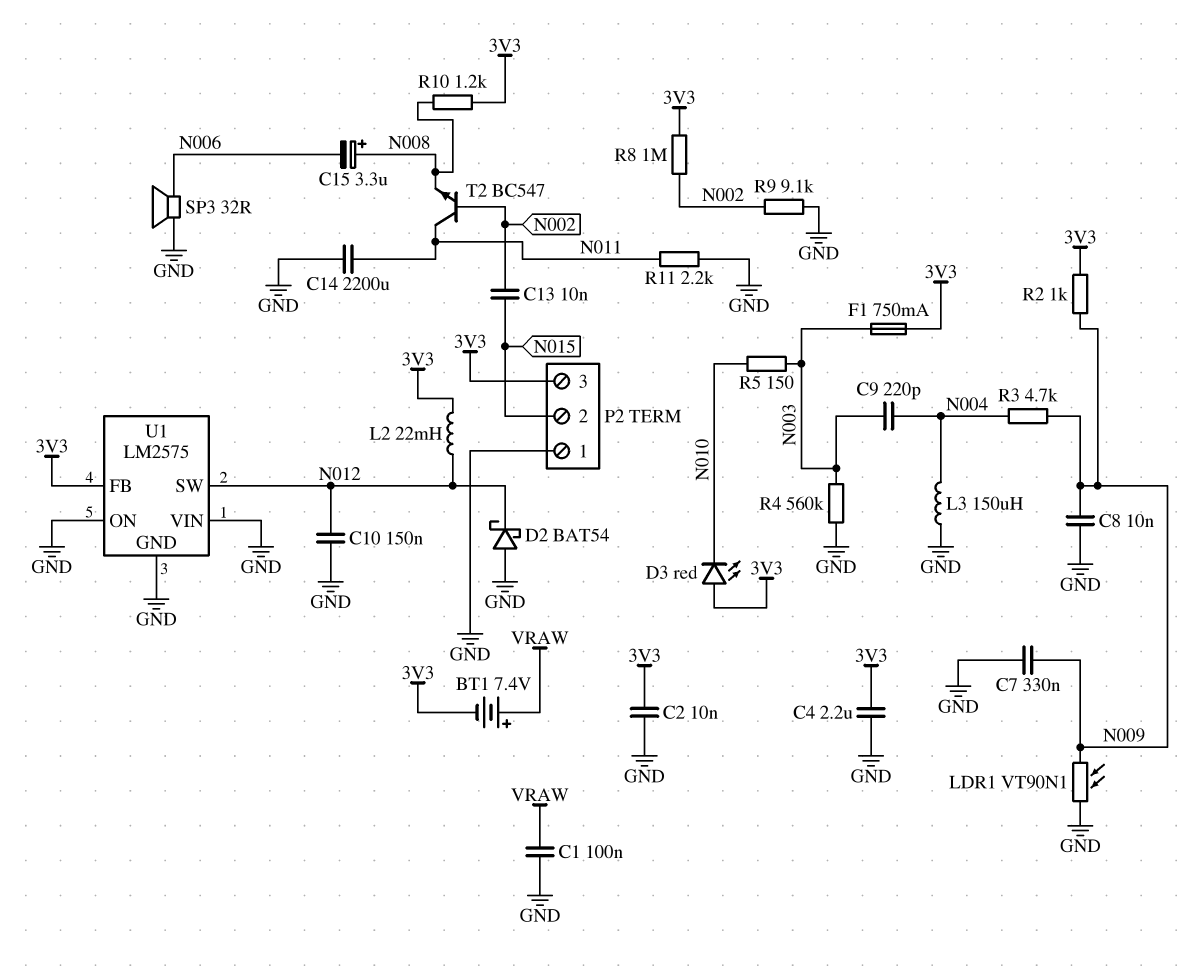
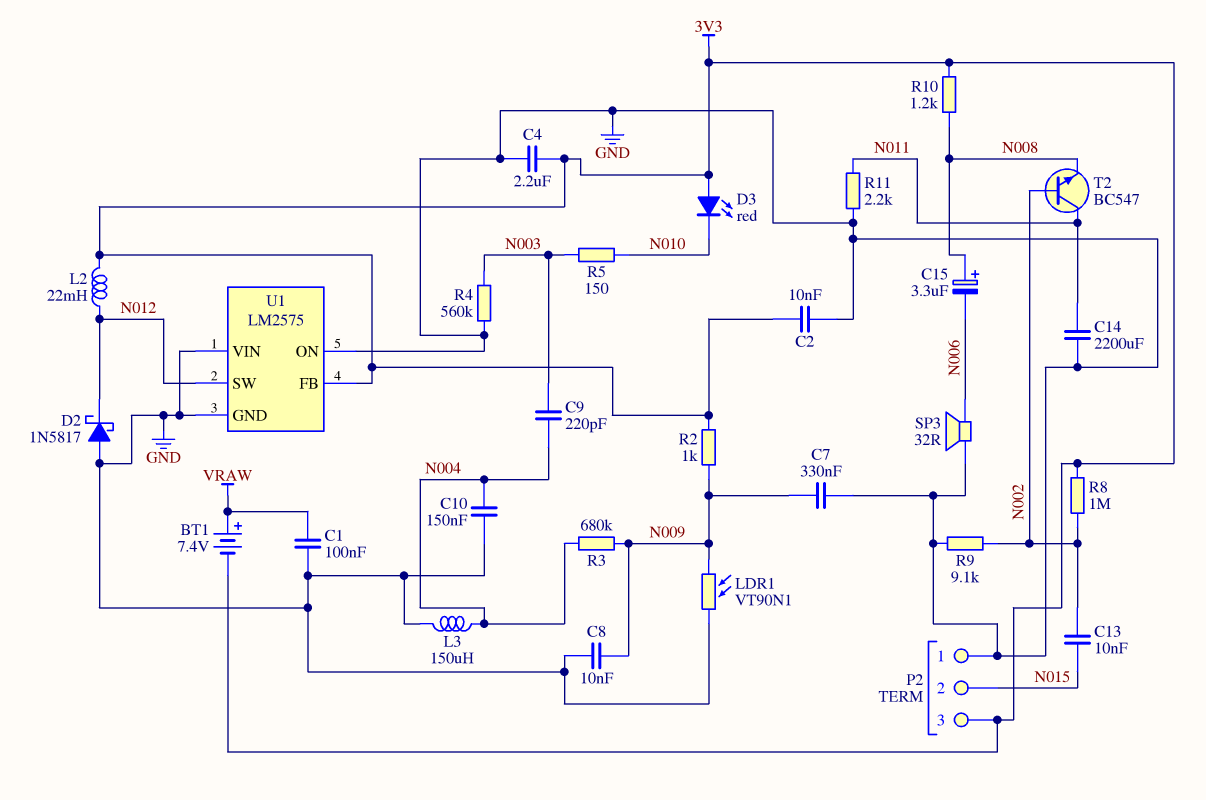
C10: 150nF (GND, N012) -> 150nF (GND, N004)
D2: schottky BAT54 (A GND, K N012) -> schottky 1N5817 (A GND, K N012)
F1: 750mA (3V3, N003) -> none
R3: 4.7k (N004, N009) -> 680k (N004, N009)

